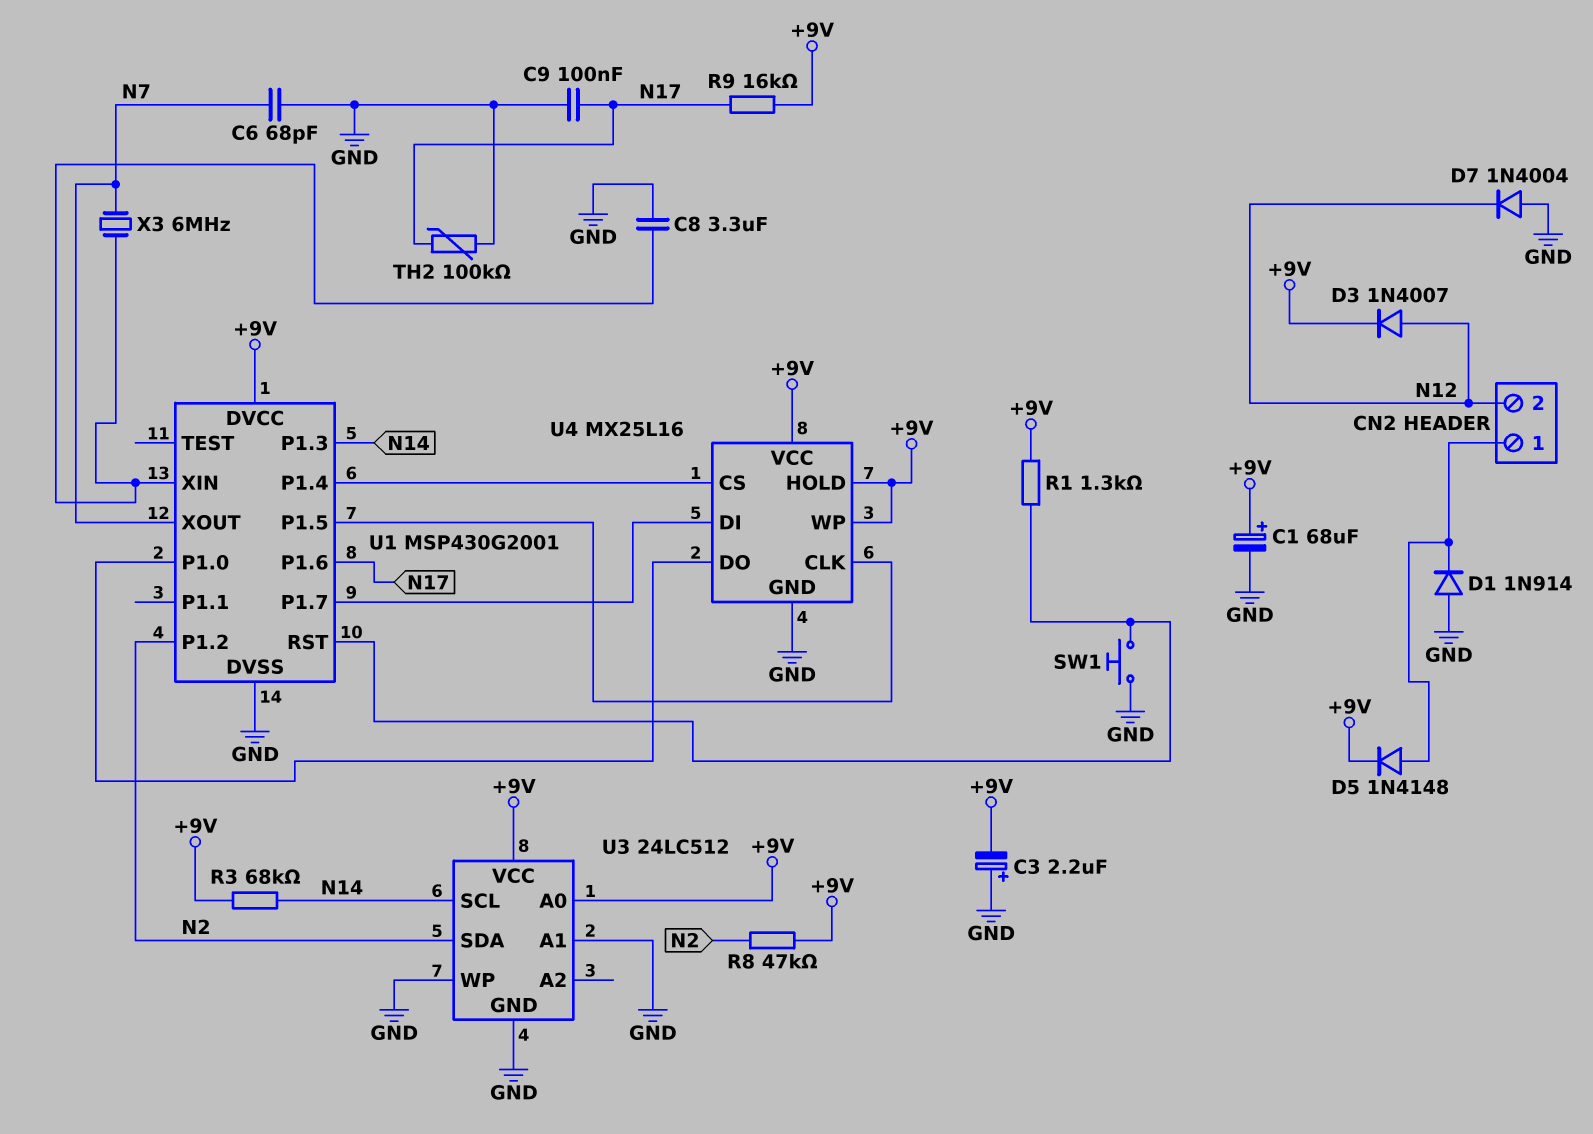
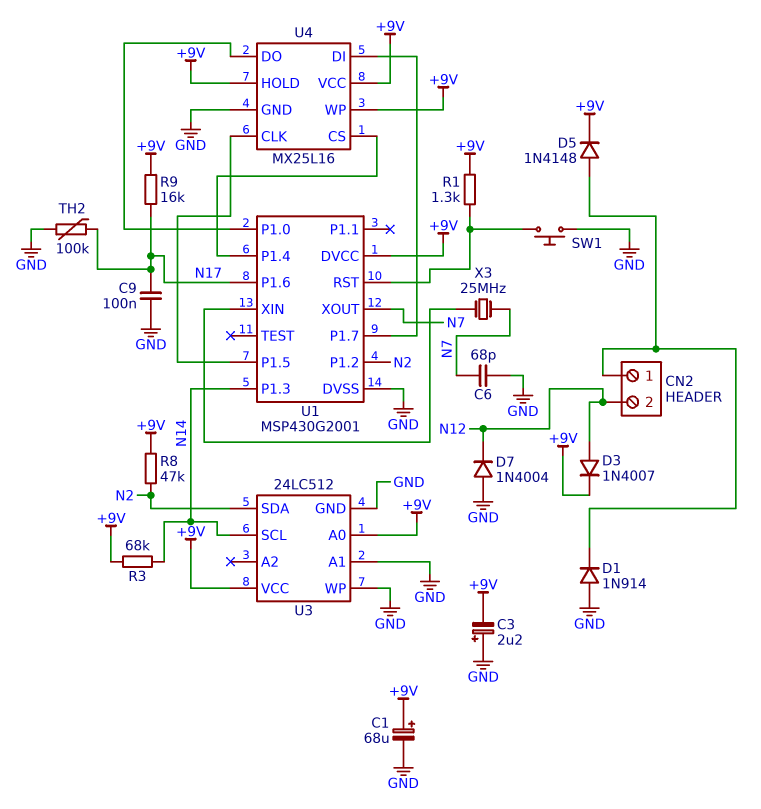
C8: 3.3uF (GND, U1/XIN) -> none
X3: 6MHz (N7, U1/XIN) -> 25MHz (N7, U1/XIN)

